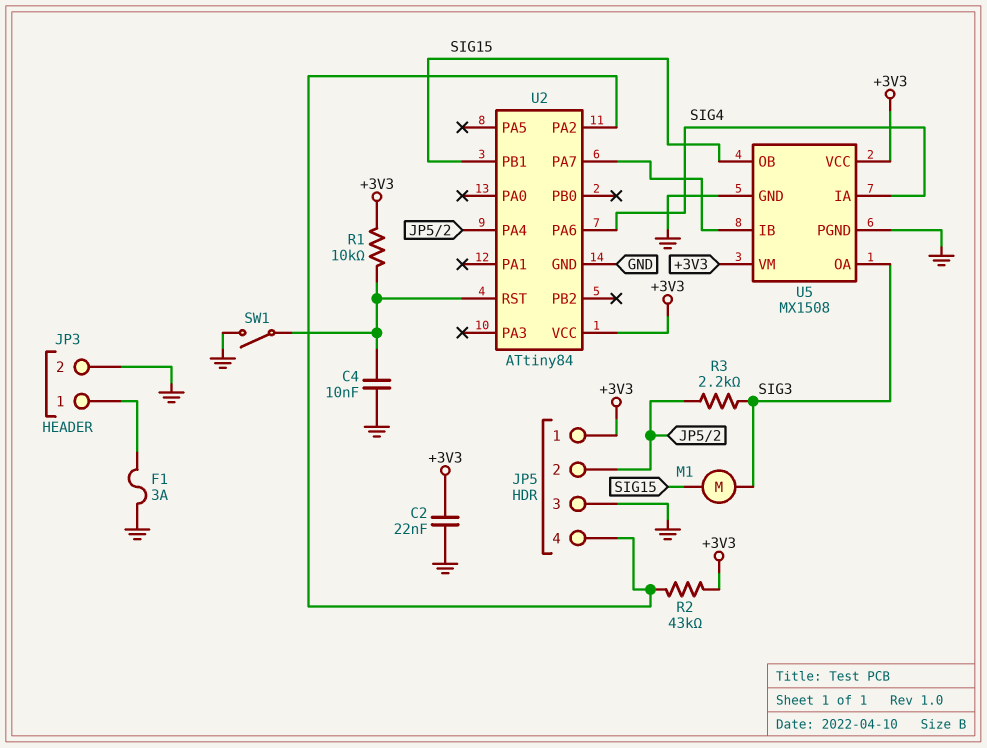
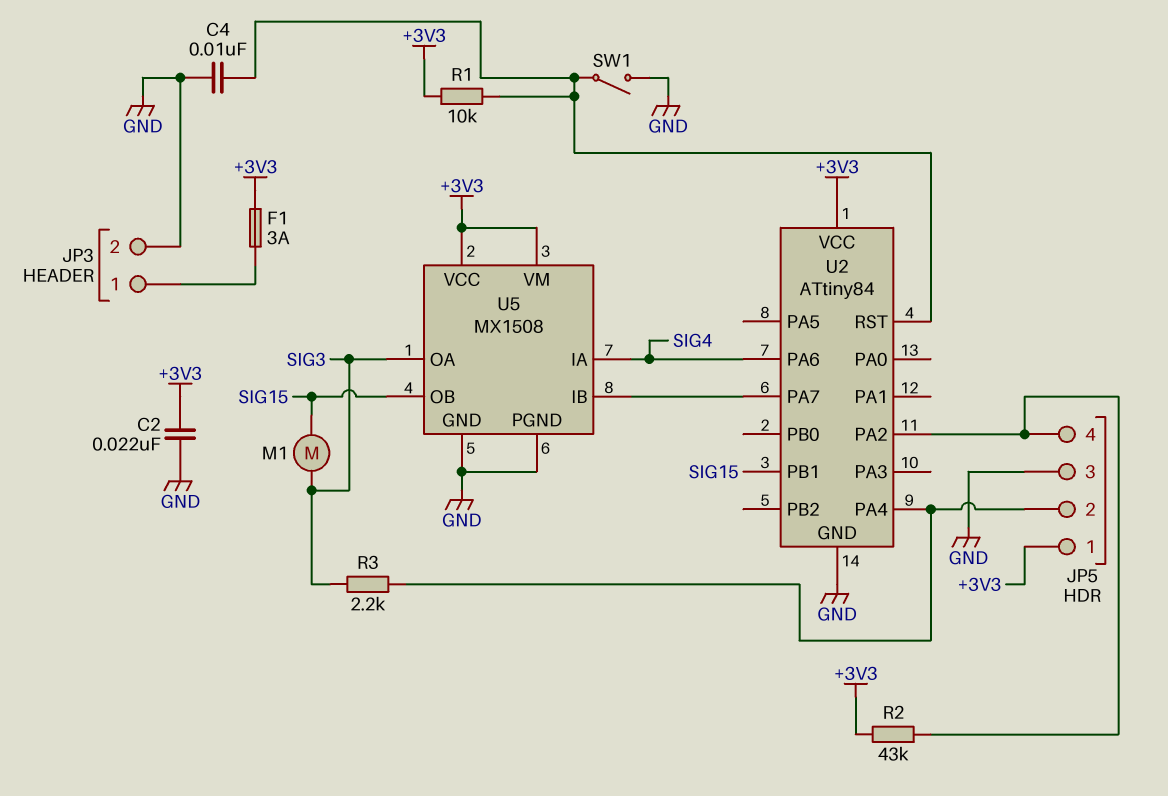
F1: 3A (GND, JP3/1) -> 3A (+3V3, JP3/1)

